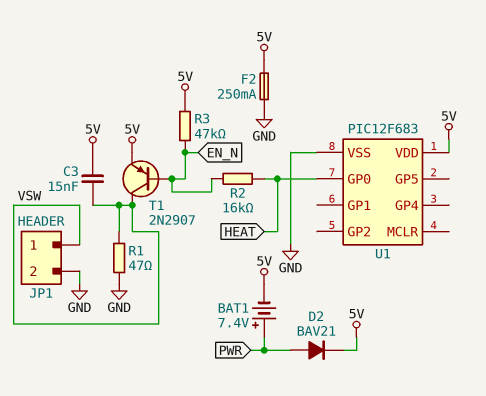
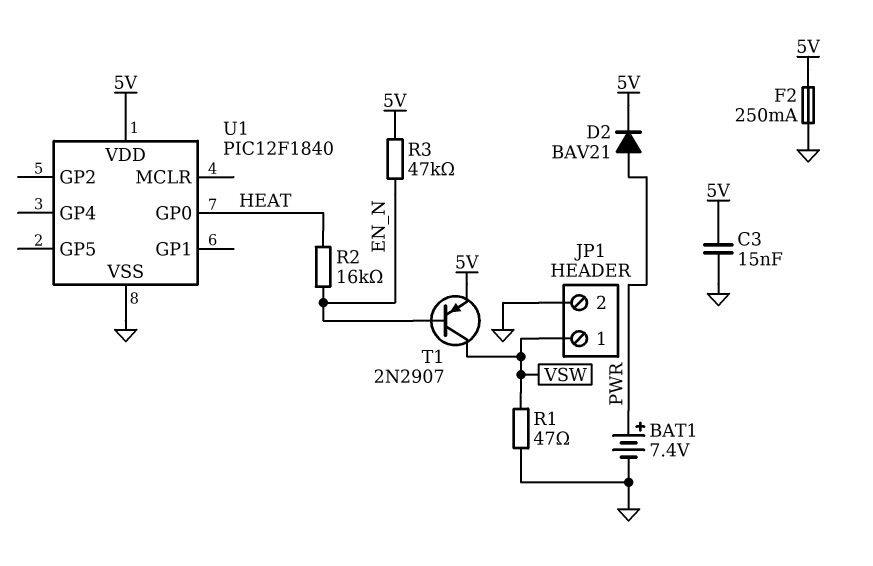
BAT1: 7.4V (plus PWR, minus 5V) -> 7.4V (plus PWR, minus GND)
C3: 15nF (5V, VSW) -> 15nF (5V, GND)
U1: PIC12F683 -> PIC12F1840

